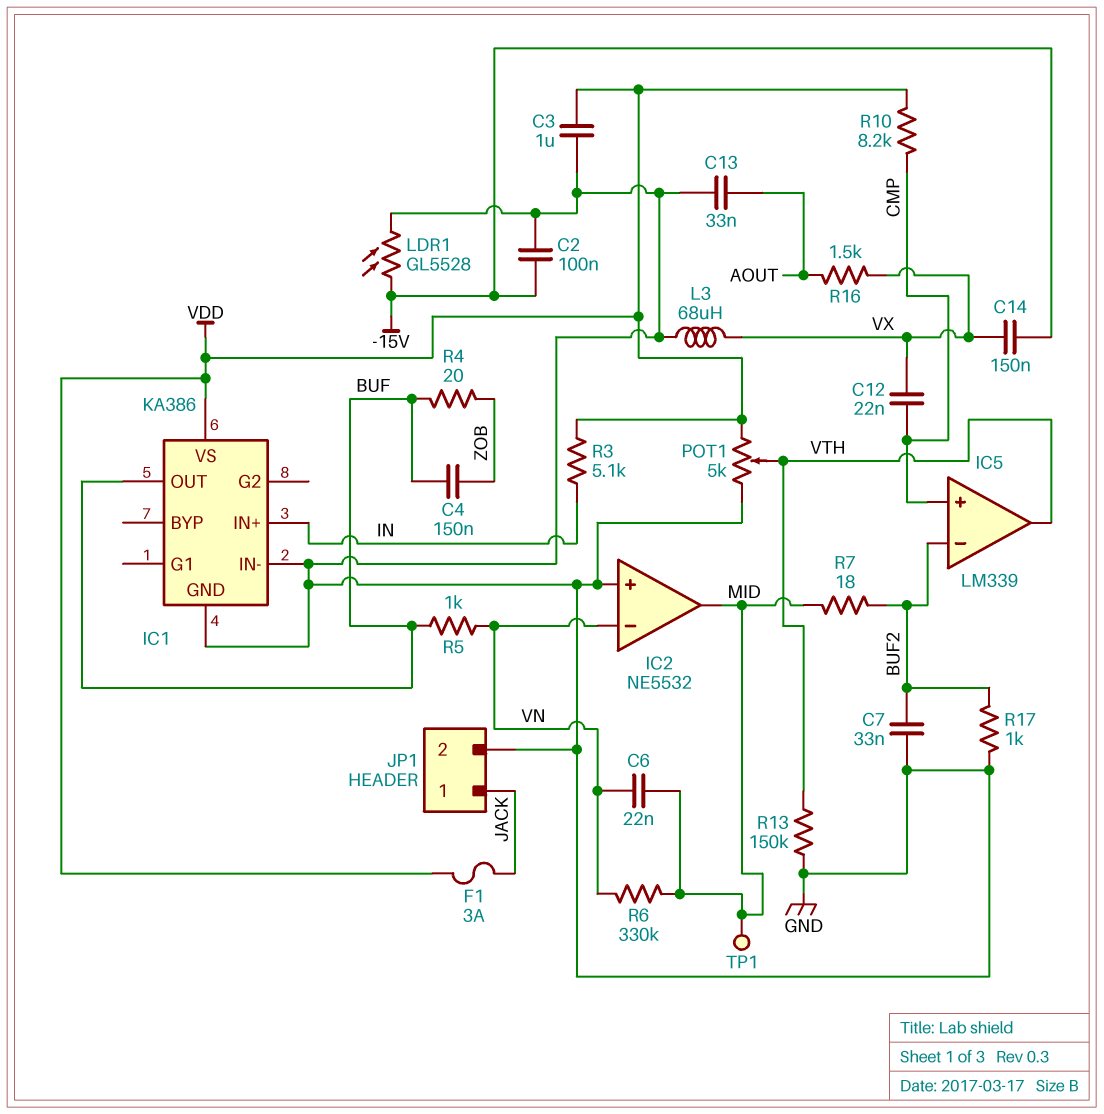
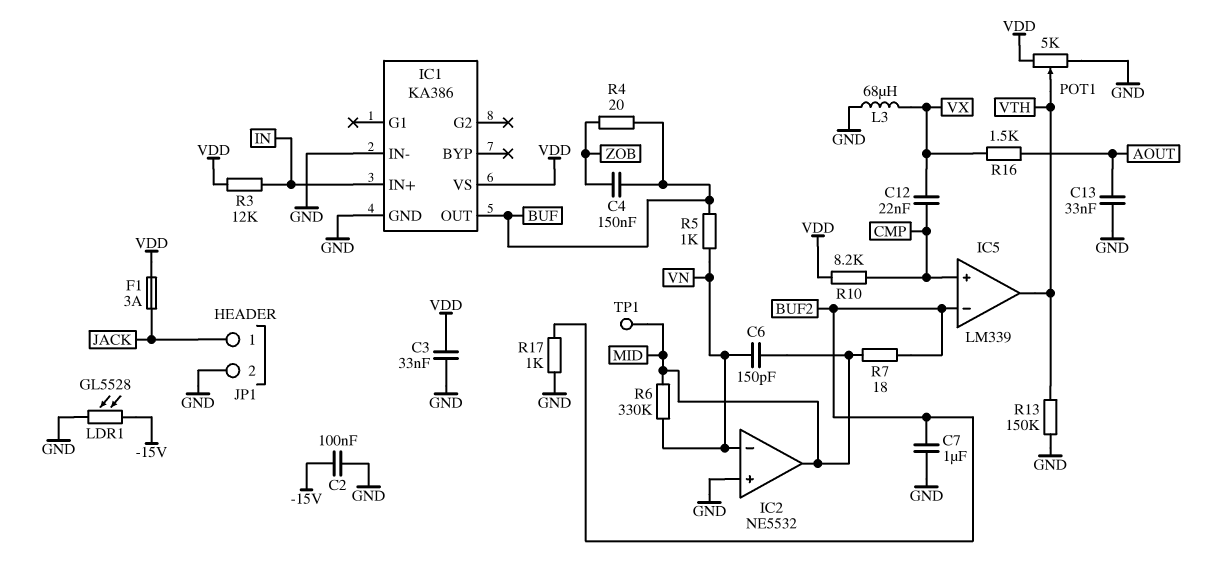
C3: 1uF (GND, VDD) -> 33nF (GND, VDD)
C6: 22nF (MID, VN) -> 150pF (MID, VN)
C7: 33nF (BUF2, GND) -> 1uF (BUF2, GND)
C14: 150nF (-15V, VX) -> none
R3: 5.1k (IN, VDD) -> 12k (IN, VDD)

